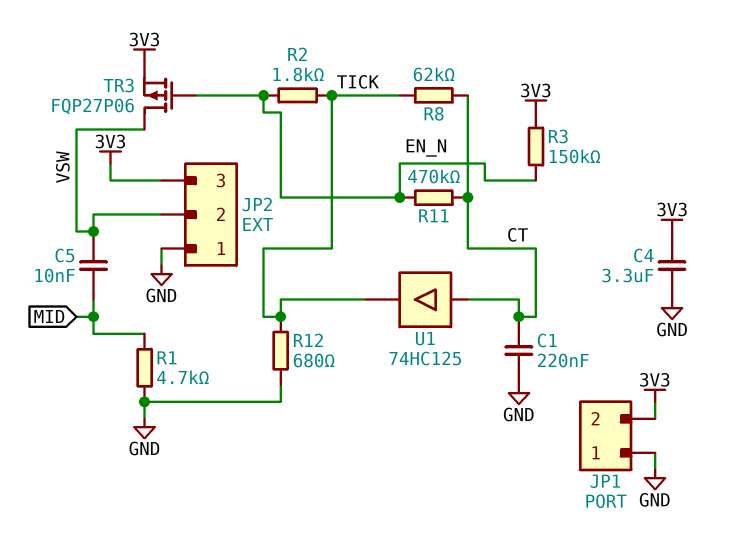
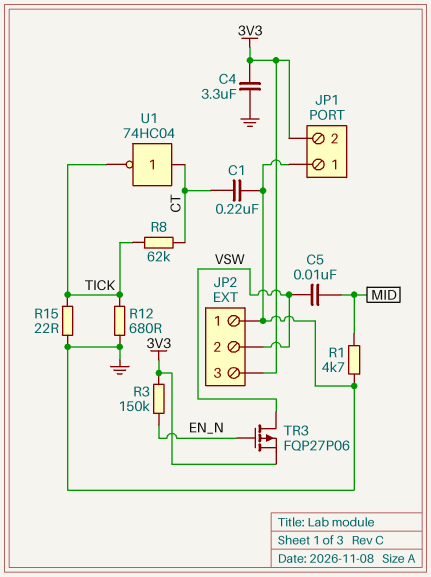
R2: 1.8k (EN_N, TICK) -> none
R11: 470k (CT, EN_N) -> none
R15: none -> 22 (GND, TICK)
U1: buffer 74HC125 (in CT, out TICK) -> NOT 74HC04 (in CT, out TICK)

